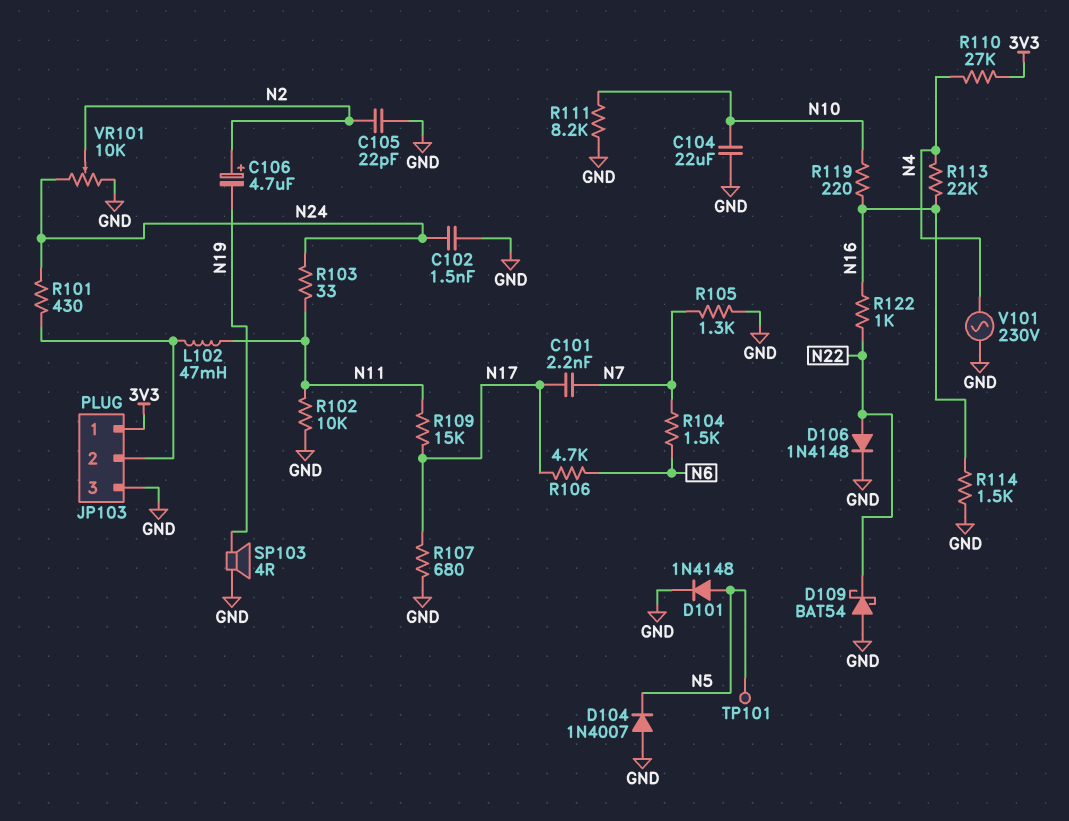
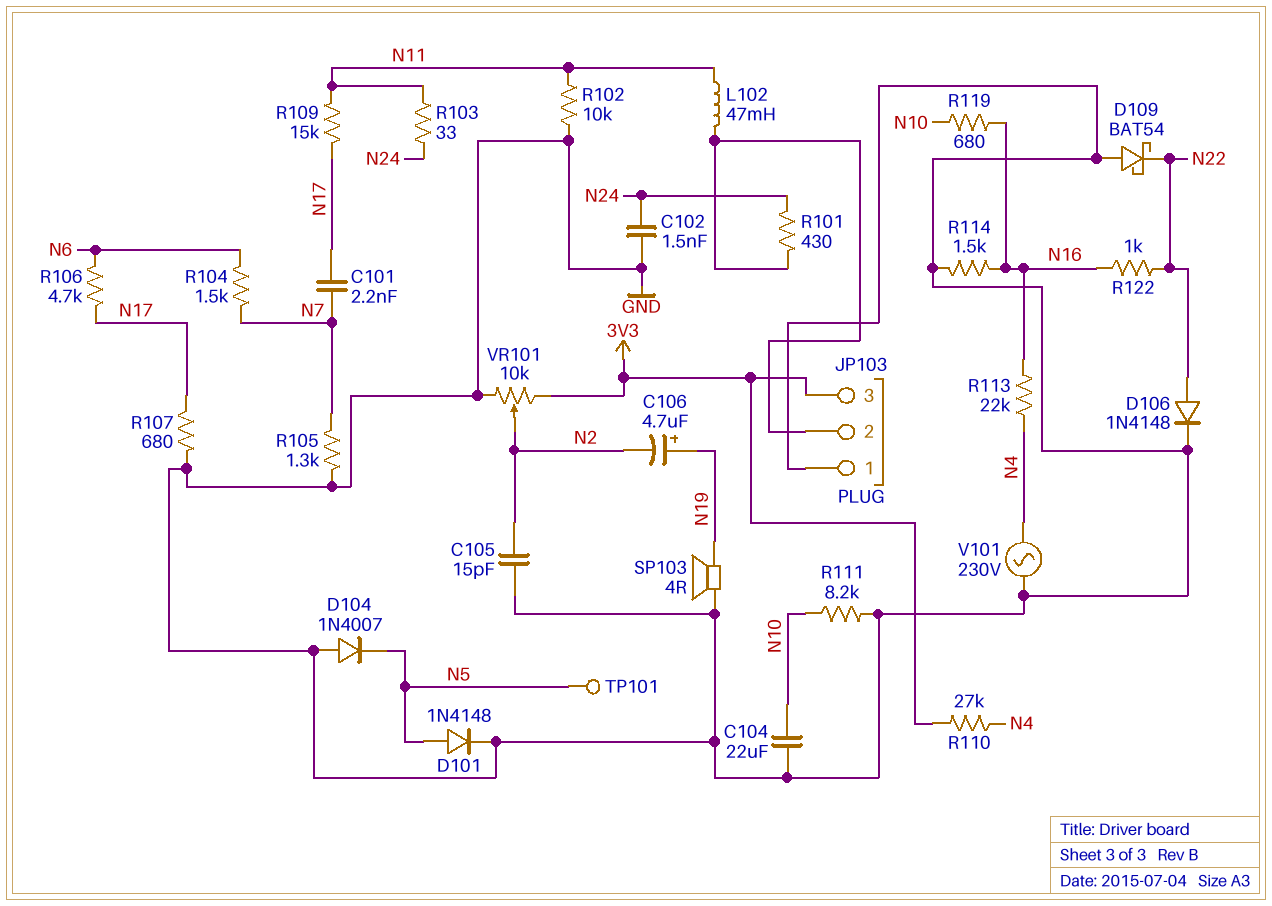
C105: 22pF (GND, N2) -> 15pF (GND, N2)
C106: 4.7uF (plus N2, minus N19) -> 4.7uF (plus N19, minus N2)
JP103 pin 1: 3V3 -> GND
JP103 pin 3: GND -> 3V3
R119: 220 (N10, N16) -> 680 (N10, N16)
VR101: 10k (GND, N24, wiper N2) -> 10k (3V3, GND, wiper N2)

